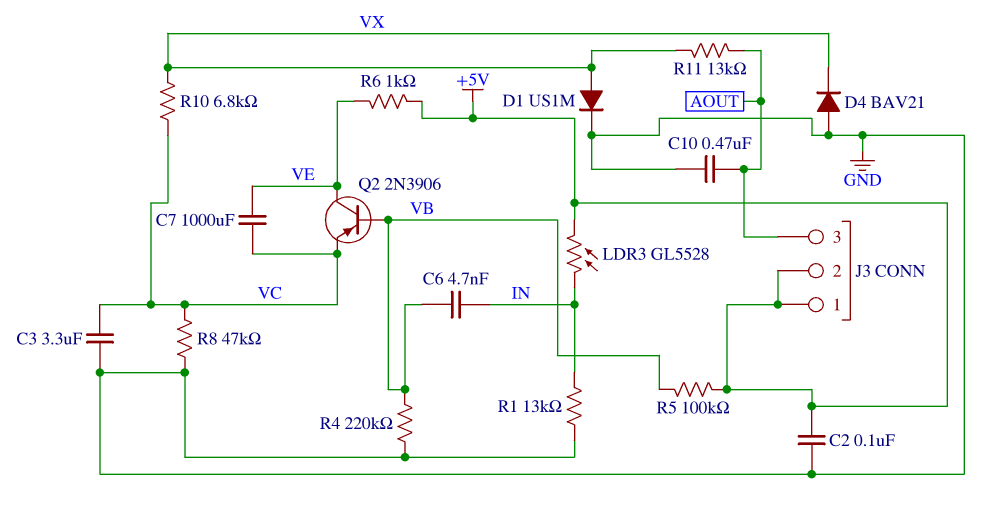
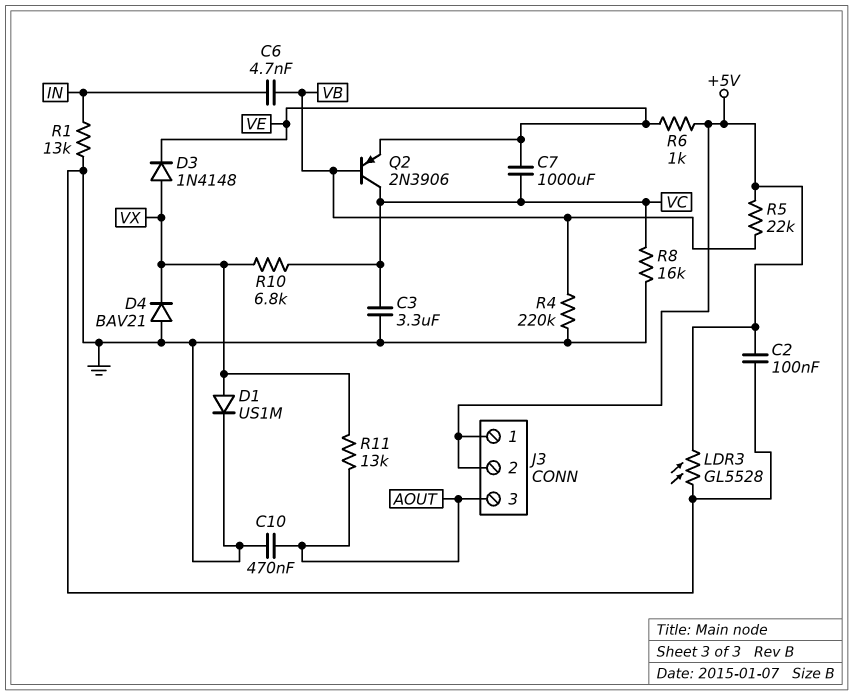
D3: none -> diode 1N4148 (A VX, K VE)
LDR3: GL5528 (+5V, IN) -> GL5528 (+5V, GND)
Q2: PNP 2N3906 (B VB, C VE, E VC) -> PNP 2N3906 (B VB, C VC, E VE)
R5: 100k (+5V, VB) -> 22k (+5V, VB)
R8: 47k (GND, VC) -> 16k (GND, VC)

